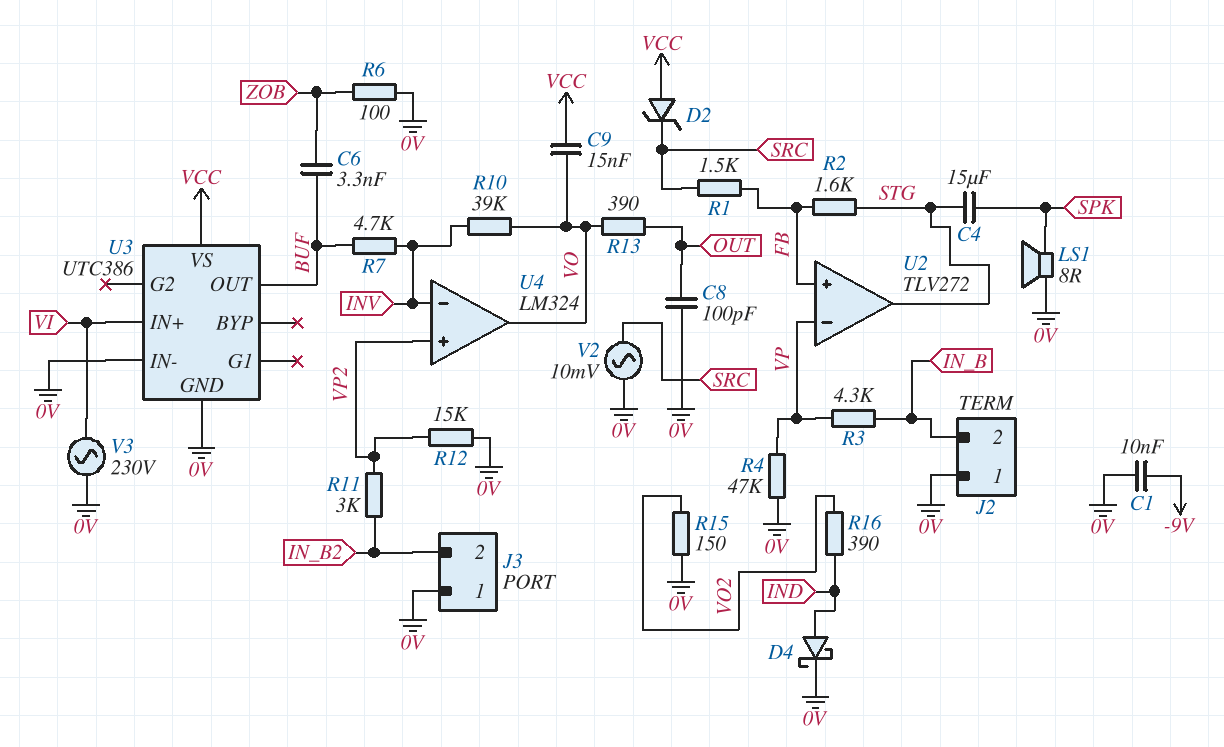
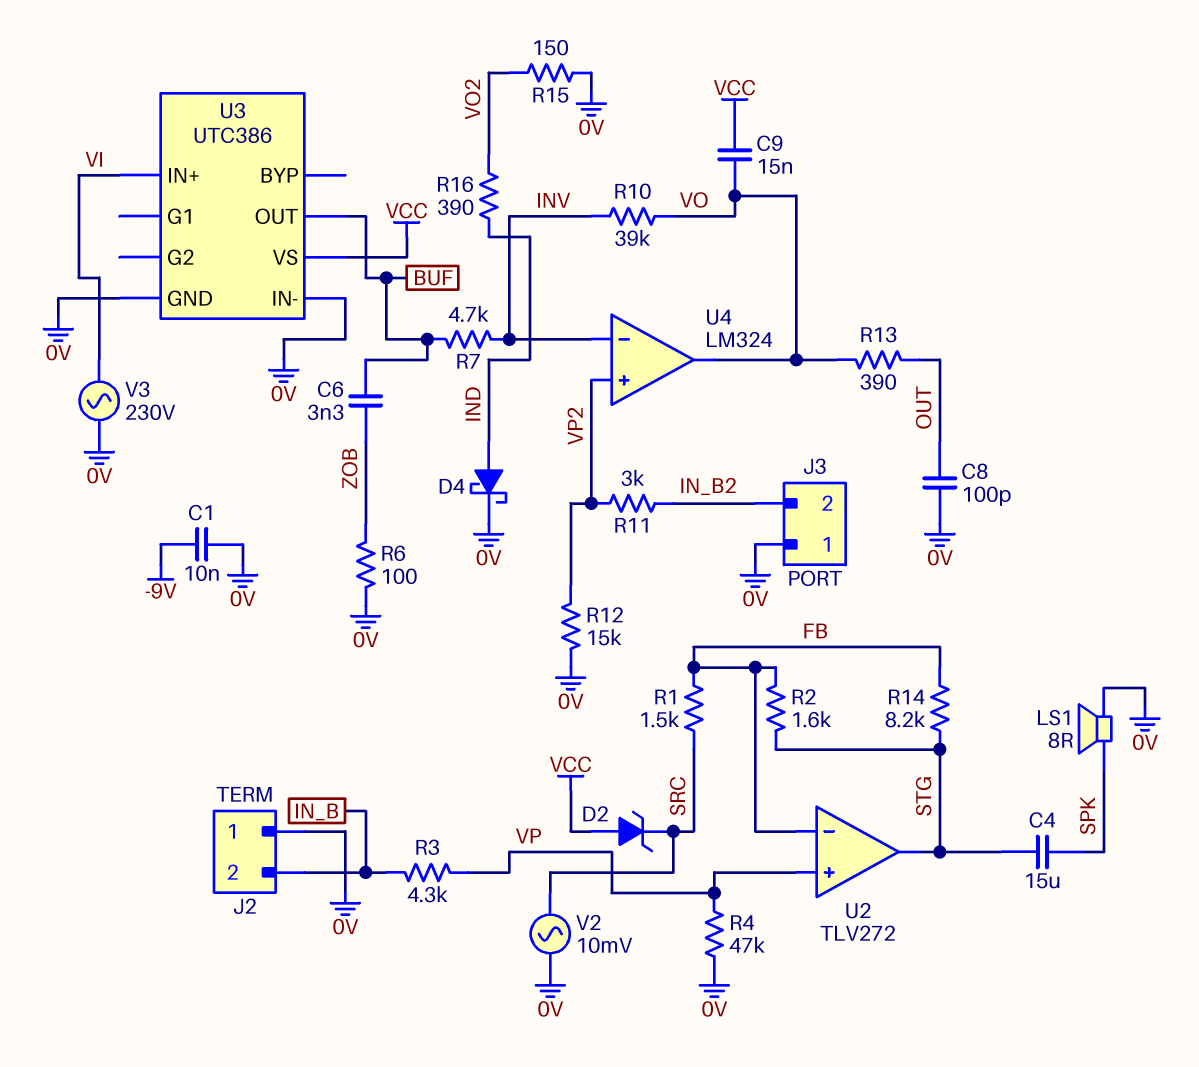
R14: none -> 8.2k (FB, STG)
U2 pin in+: FB -> VP
U2 pin in-: VP -> FB

